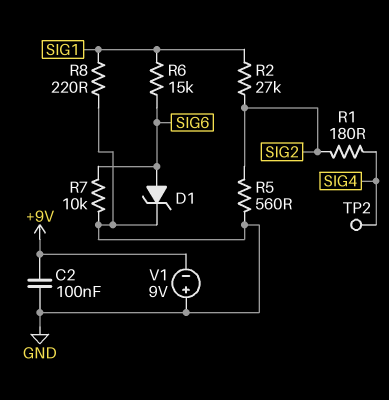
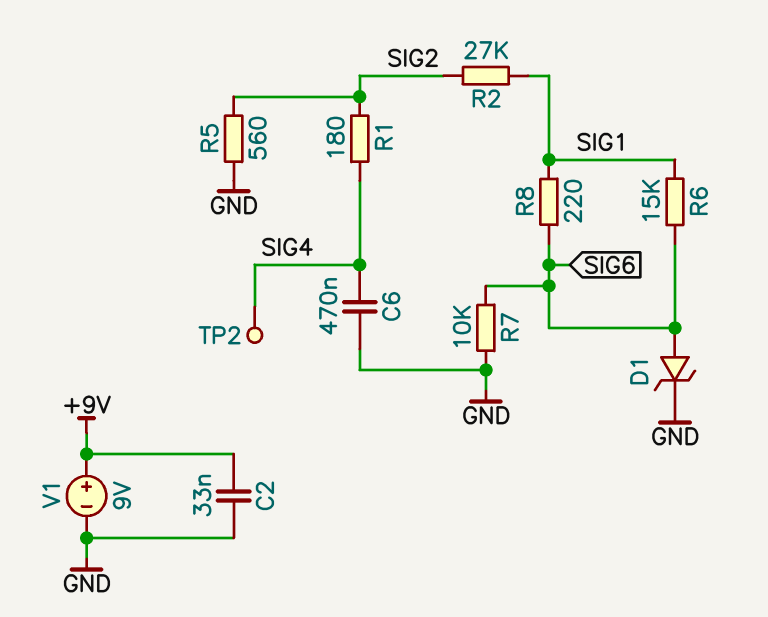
C2: 100nF (+9V, GND) -> 33nF (+9V, GND)
C6: none -> 470nF (GND, SIG4)
R8: 220 (GND, SIG1) -> 220 (SIG1, SIG6)
V1: 9V (plus GND, minus +9V) -> 9V (plus +9V, minus GND)

